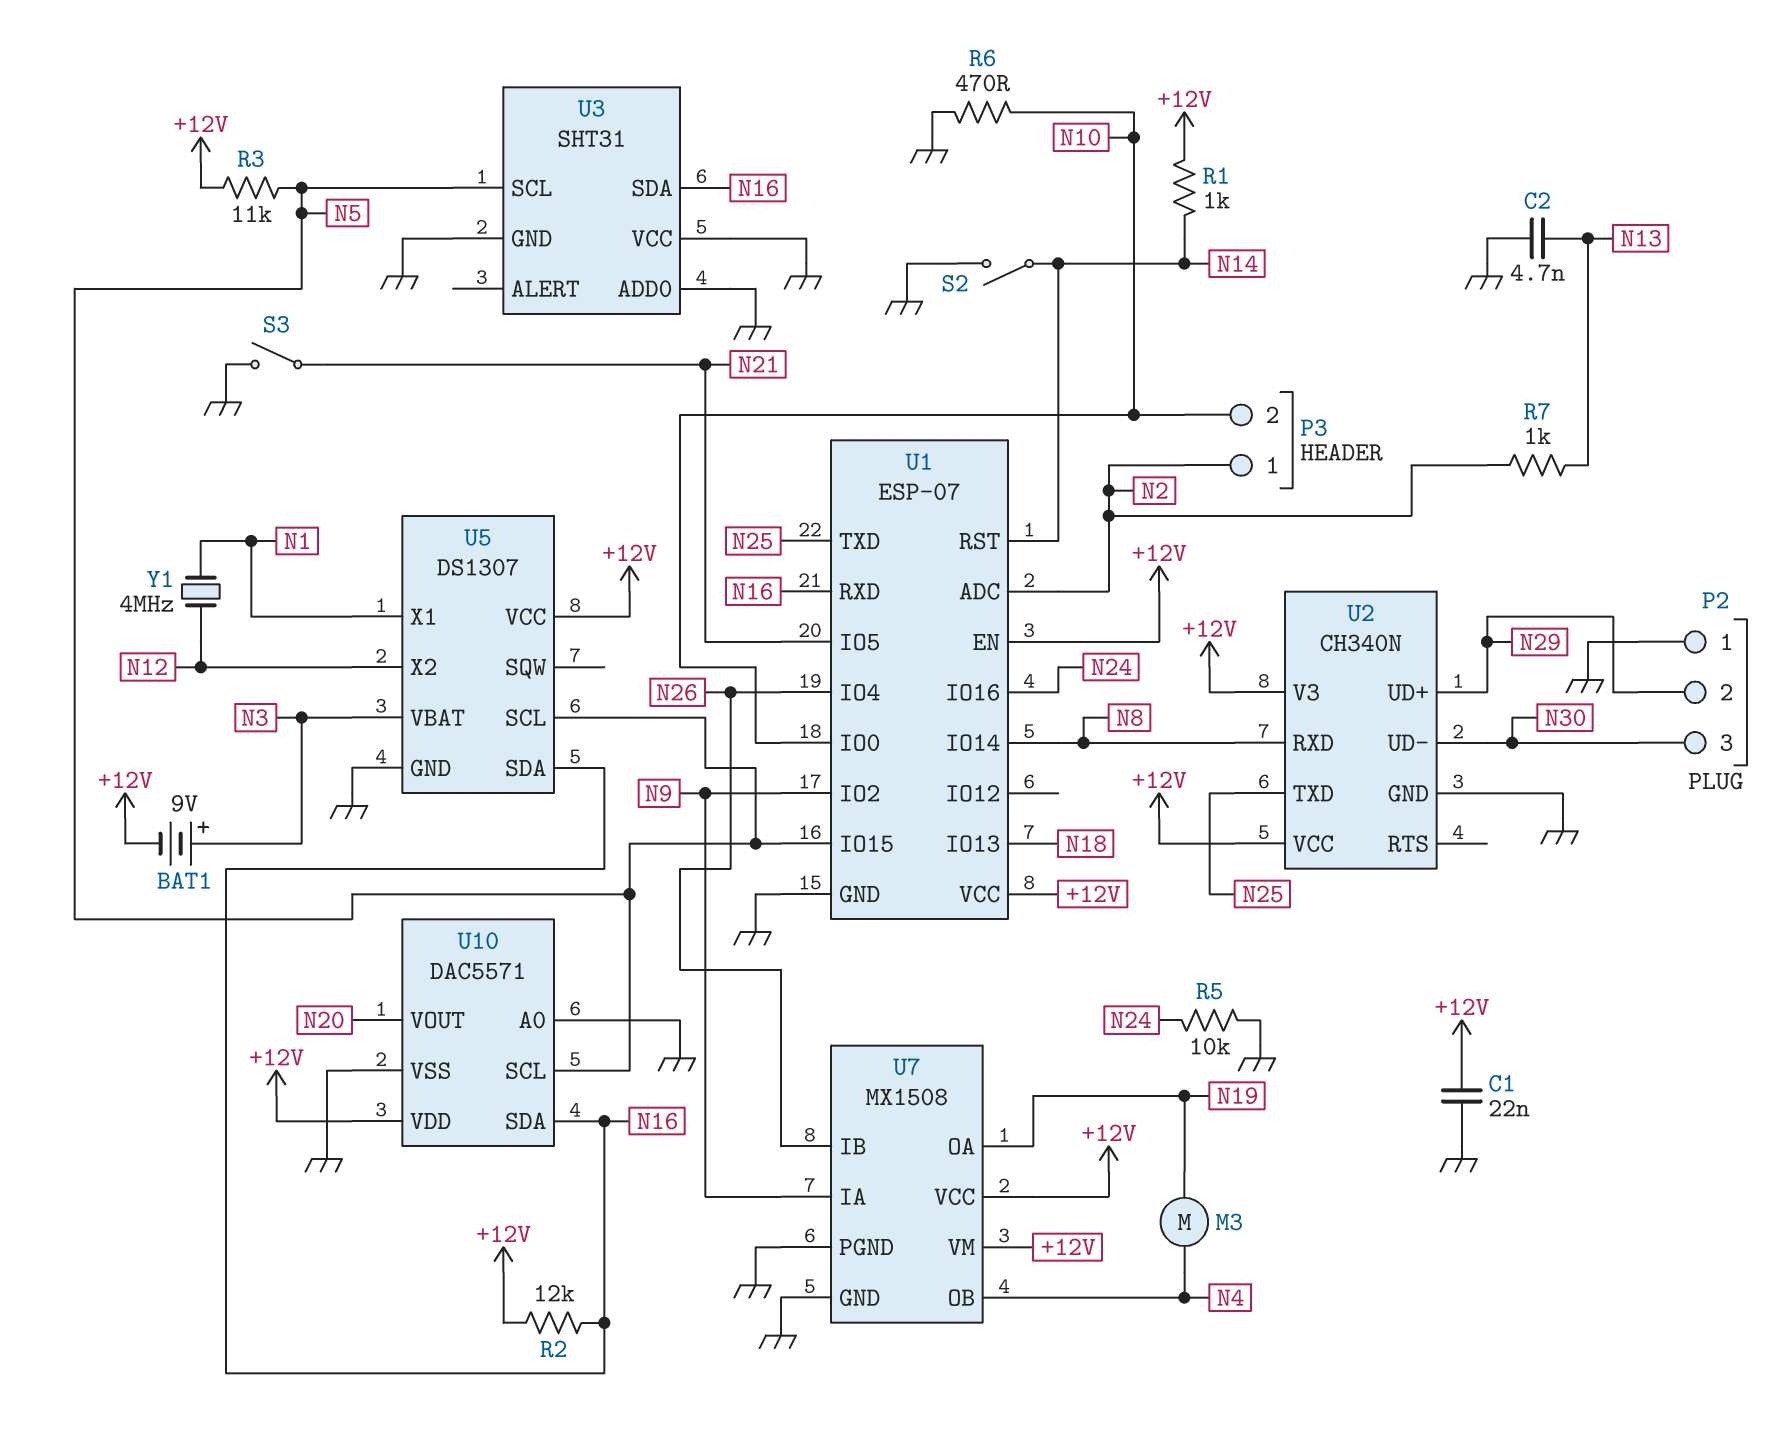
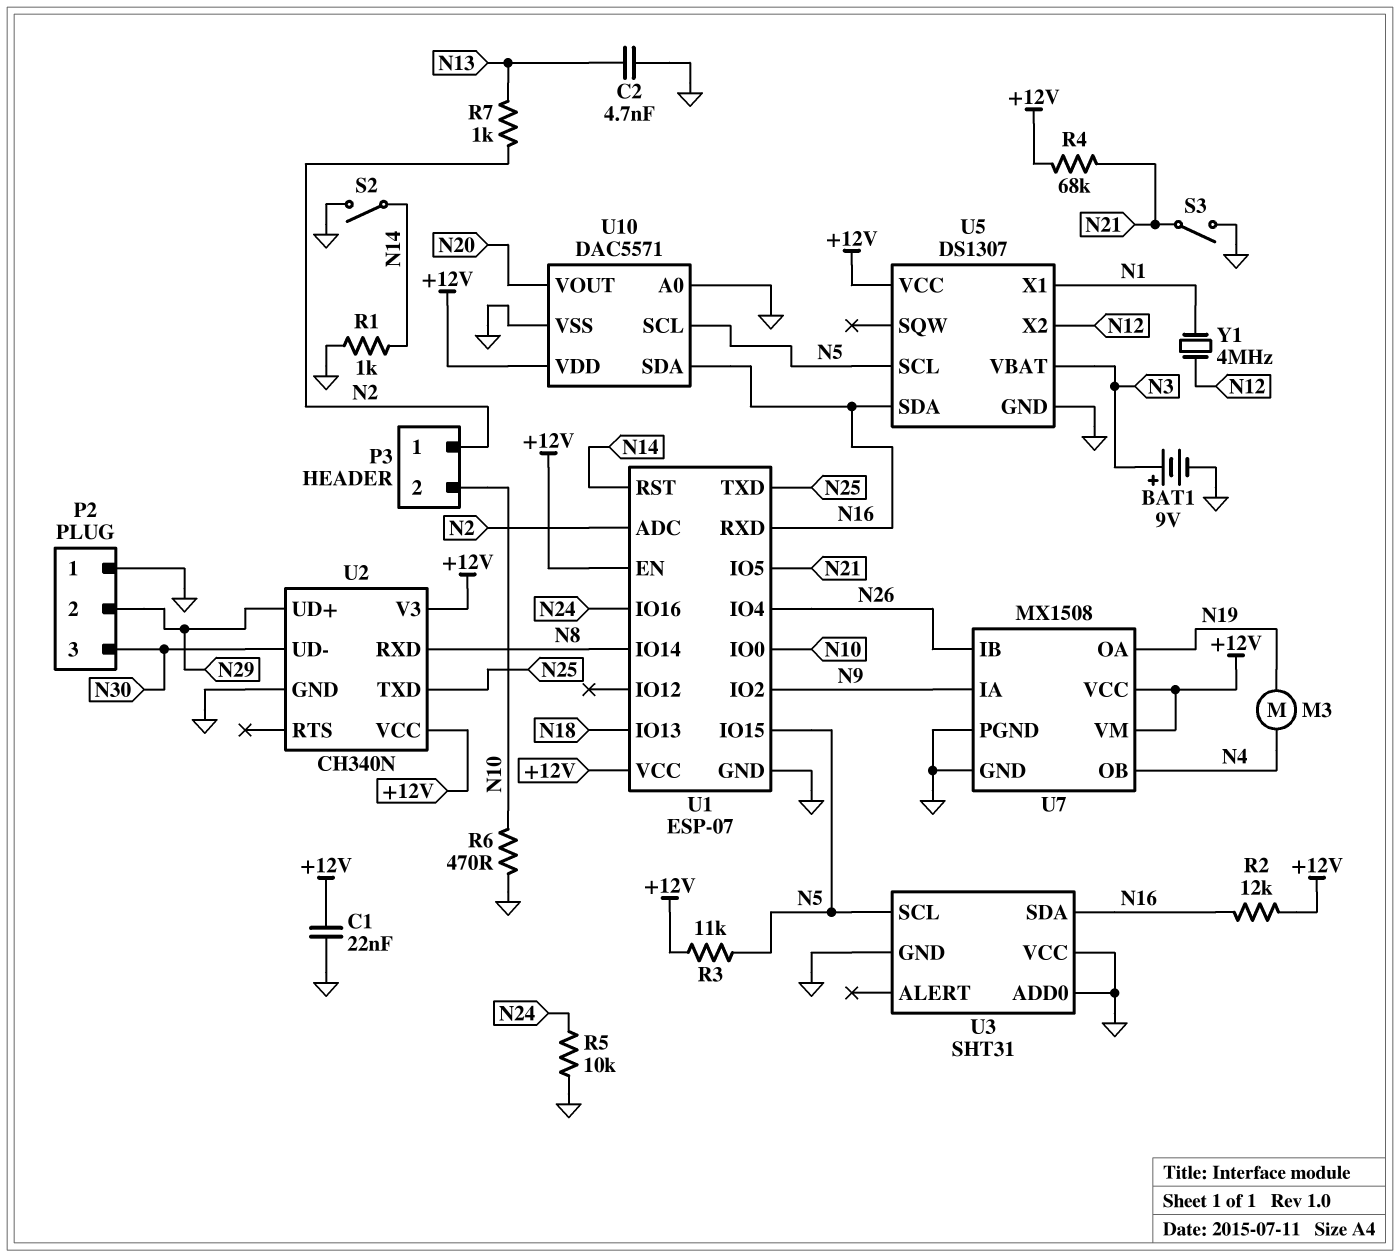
BAT1: 9V (plus N3, minus +12V) -> 9V (plus N3, minus GND)
R1: 1k (+12V, N14) -> 1k (GND, N14)
R4: none -> 68k (+12V, N21)

